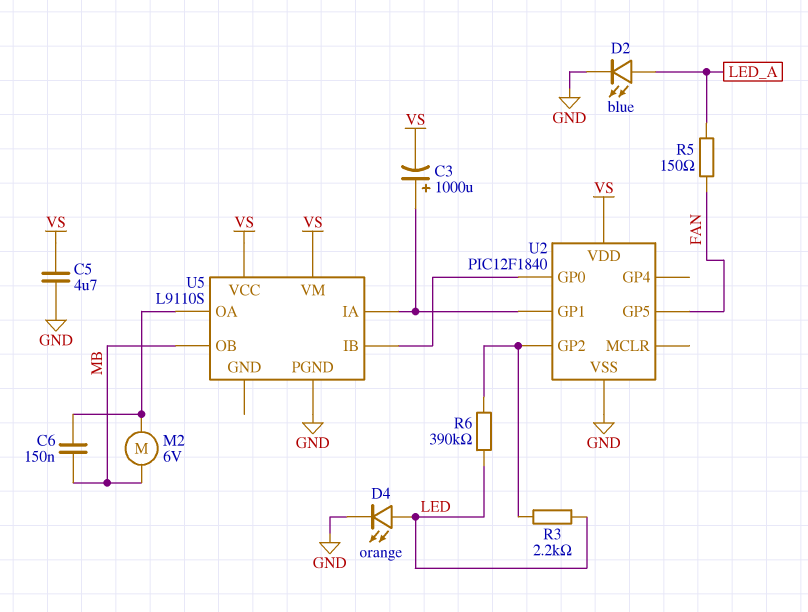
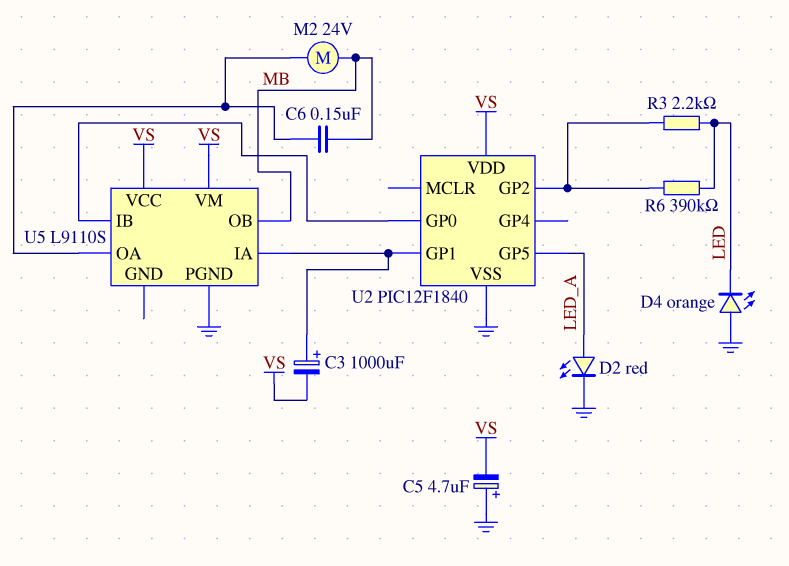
C5: 4.7uF (GND, VS) -> 4.7uF (plus GND, minus VS)
D2: LED blue (A LED_A, K GND) -> LED red (A LED_A, K GND)
D4: LED orange (A LED, K GND) -> LED orange (A GND, K LED)
M2: motor 6V (MB, U5/OA) -> motor 24V (MB, U5/OA)
R5: 150 (FAN, LED_A) -> none
U2 pin GP5: FAN -> LED_A

